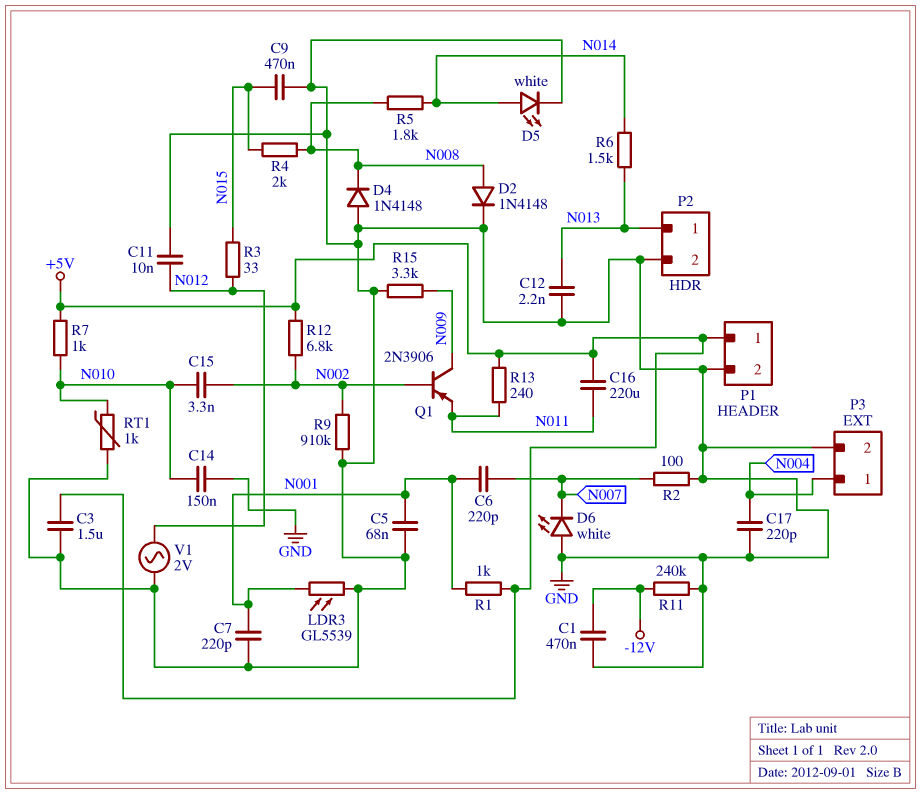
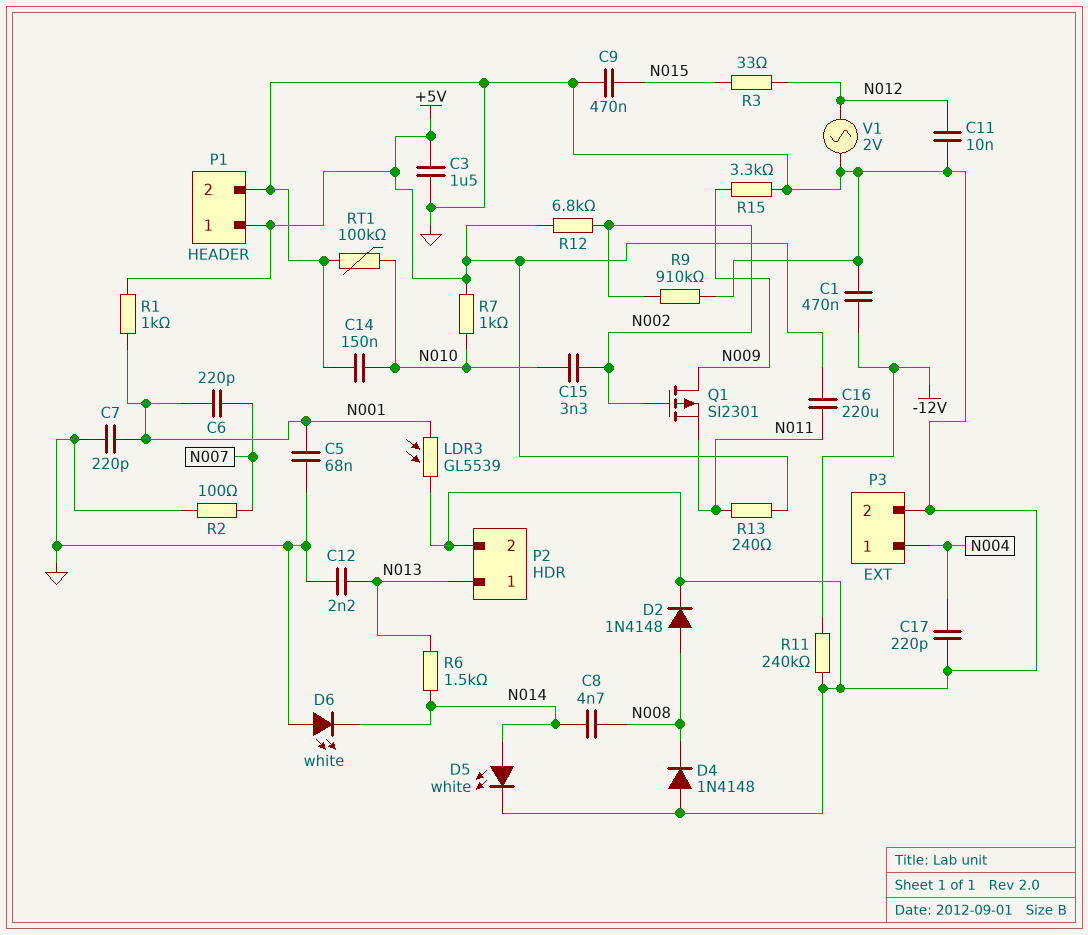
C8: none -> 4.7nF (N008, N014)
D6: LED white (A GND, K N007) -> LED white (A GND, K N014)
Q1: PNP 2N3906 (B N002, C N009, E N011) -> PMOS SI2301 (G N002, D N009, S N011)
R4: 2k (N008, N015) -> none
R5: 1.8k (N008, N014) -> none
RT1: 1k (GND, N010) -> 100k (GND, N010)

